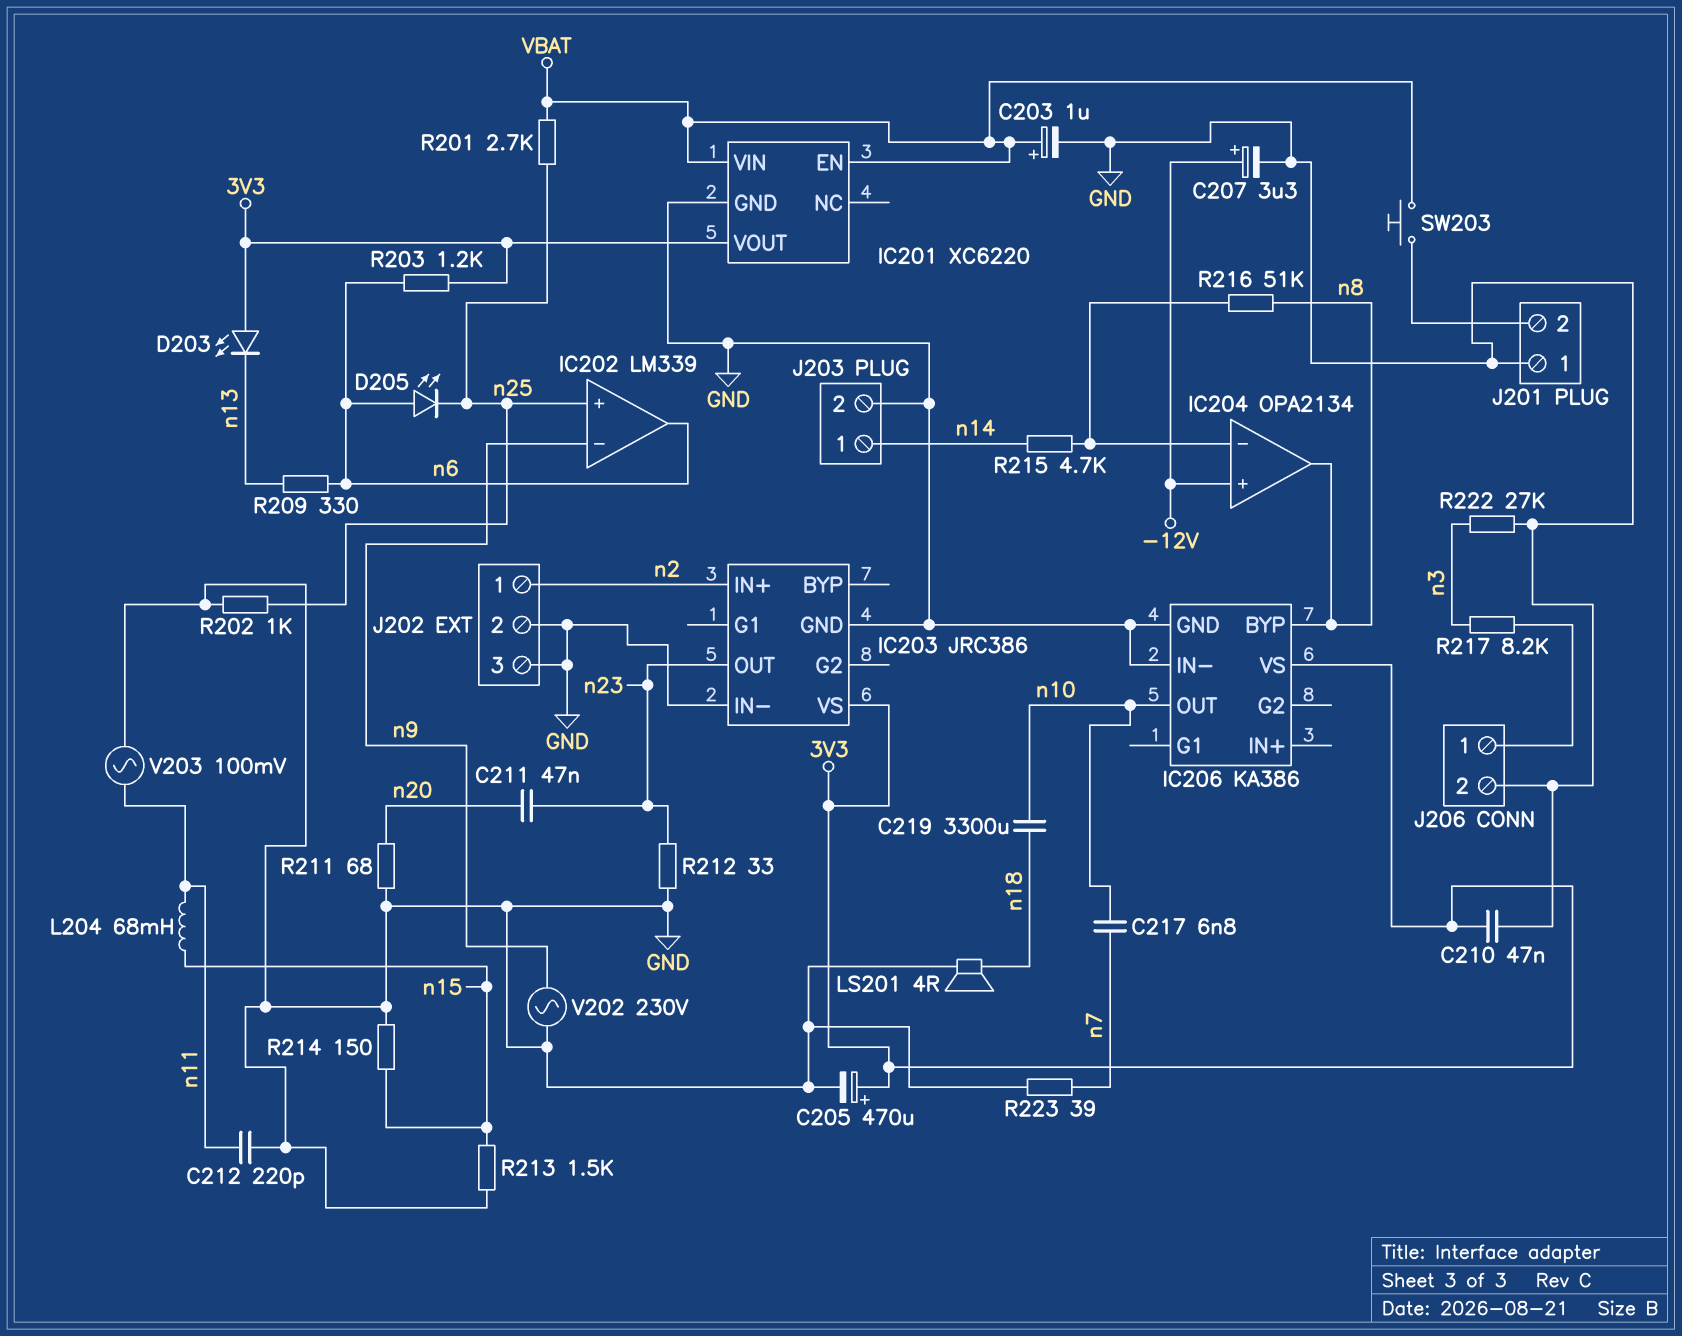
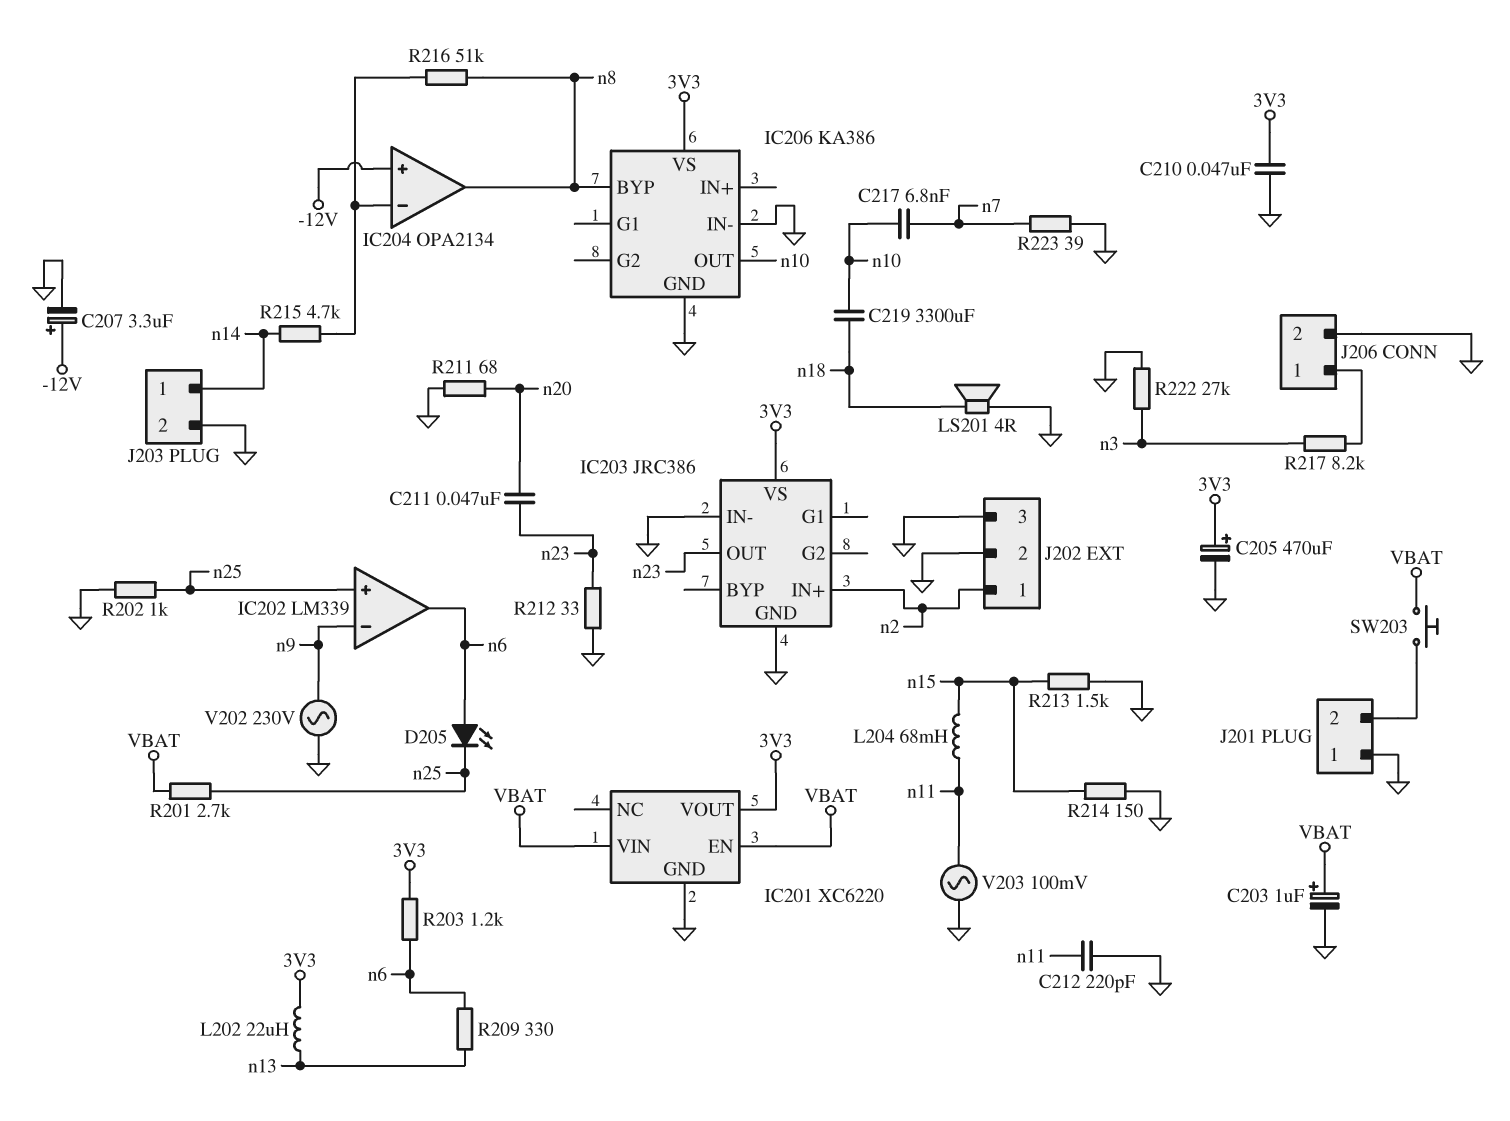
D203: LED (A 3V3, K n13) -> none
L202: none -> 22uH (3V3, n13)

